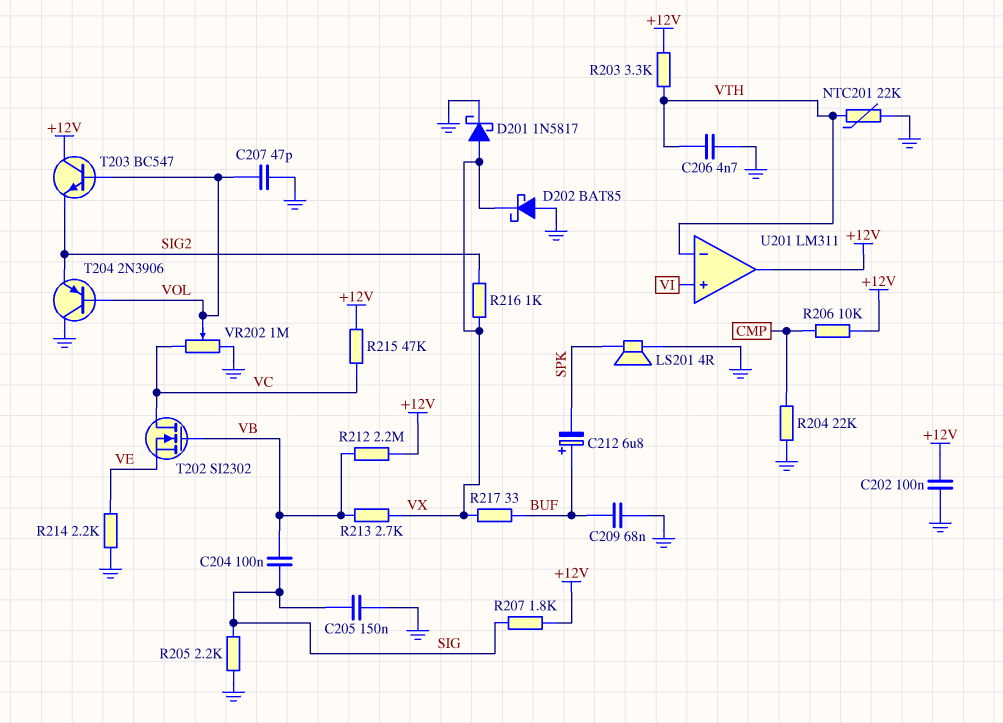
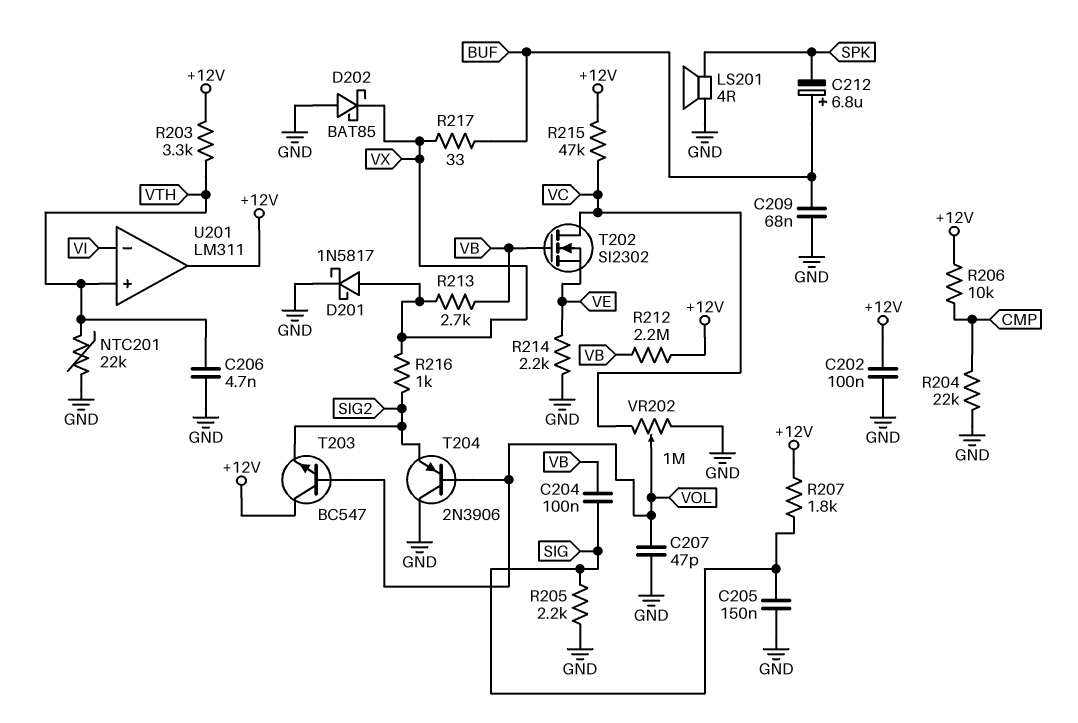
U201 pin in+: VI -> VTH
U201 pin in-: VTH -> VI

